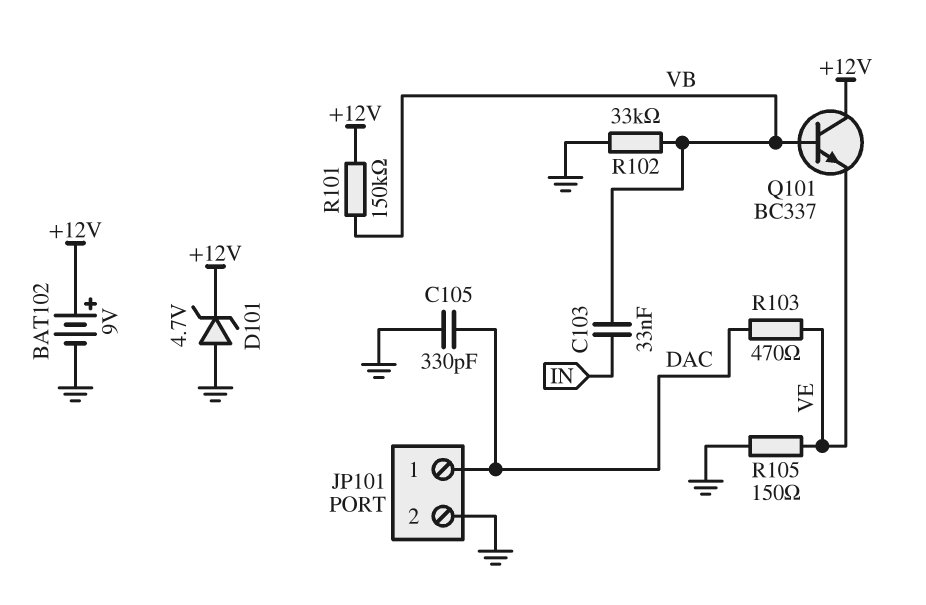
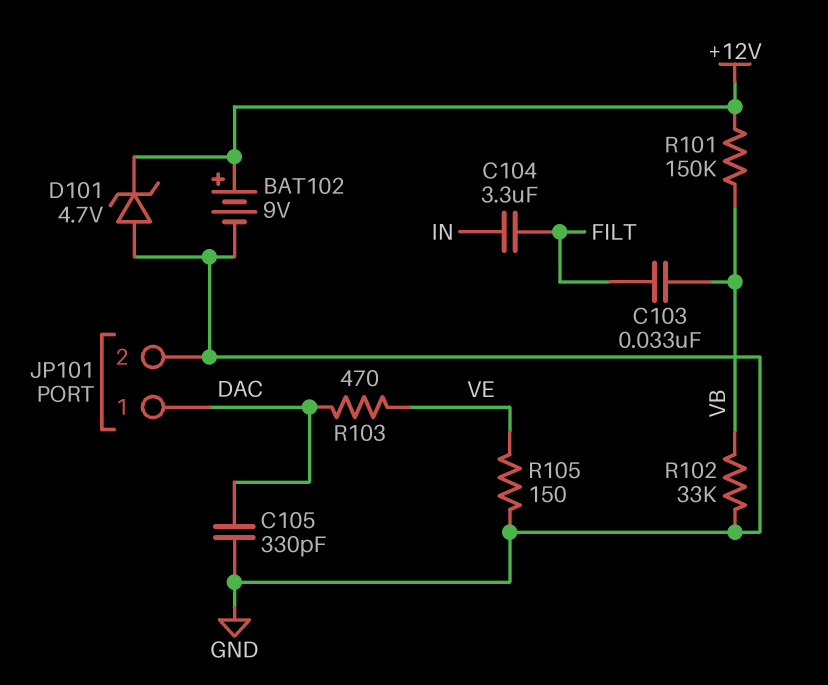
C103: 33nF (IN, VB) -> 33nF (FILT, VB)
C104: none -> 3.3uF (FILT, IN)
Q101: NPN BC337 (B VB, C +12V, E VE) -> none

